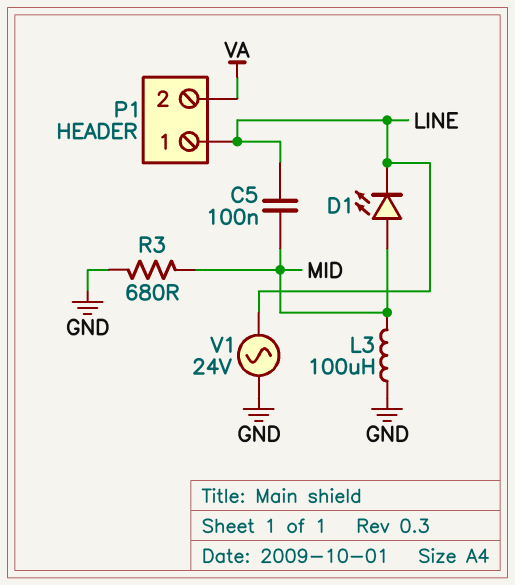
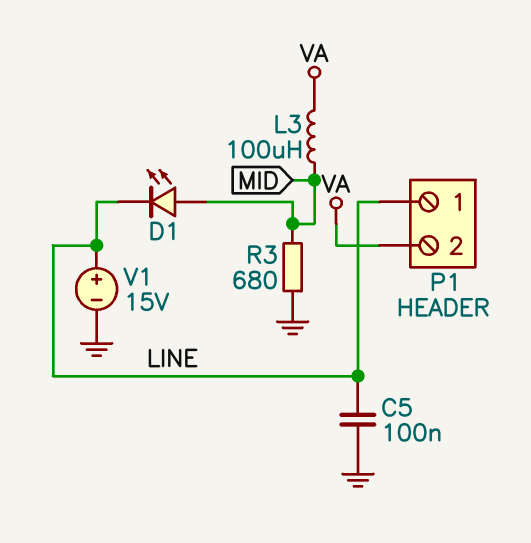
C5: 100nF (LINE, MID) -> 100nF (GND, LINE)
L3: 100uH (GND, MID) -> 100uH (MID, VA)
V1: AC 24V (GND, LINE) -> 15V (plus LINE, minus GND)

